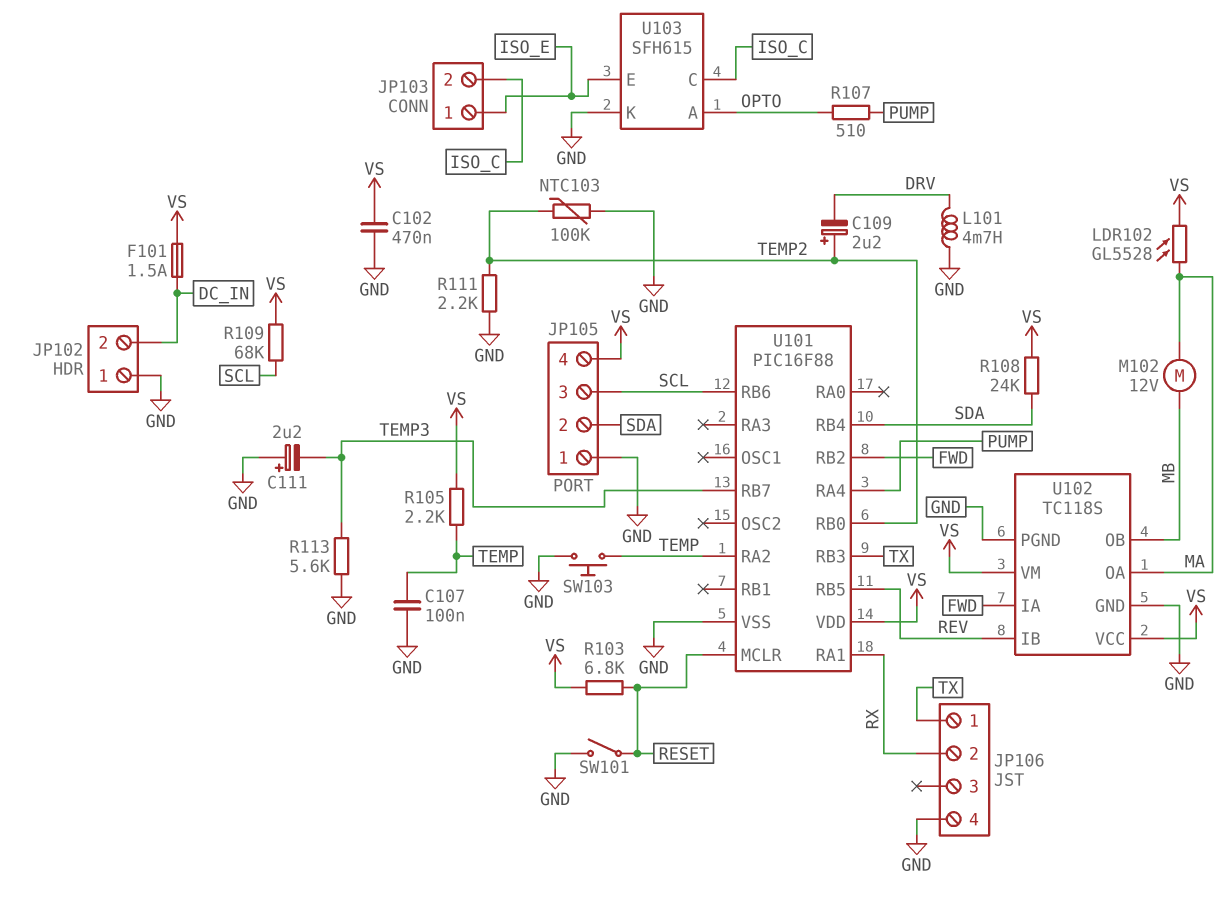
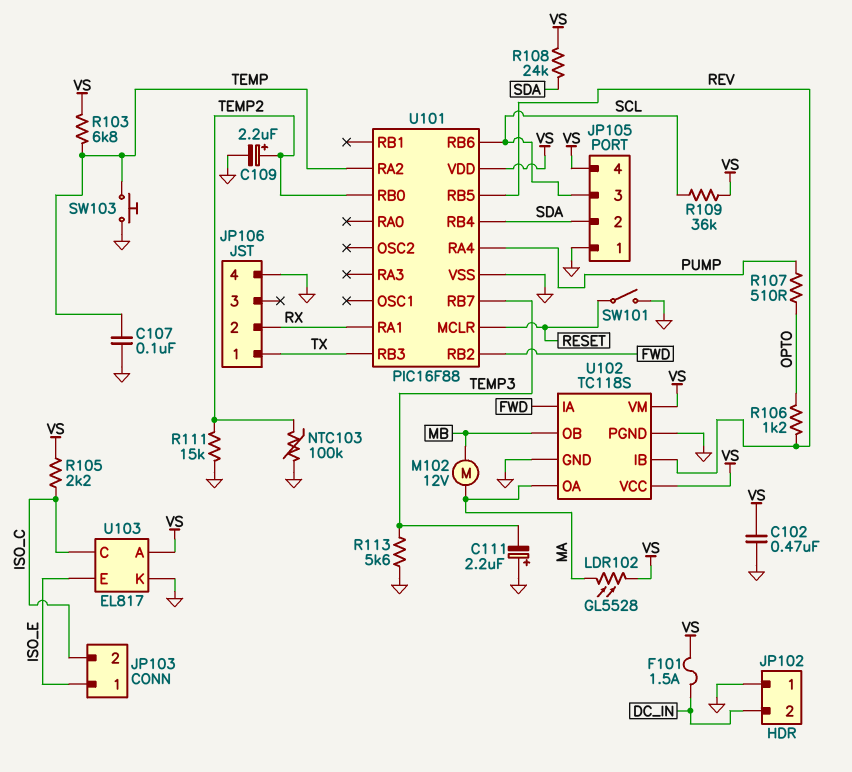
C109: 2.2uF (plus TEMP2, minus DRV) -> 2.2uF (plus TEMP2, minus GND)
L101: 4.7mH (DRV, GND) -> none
R103: 6.8k (RESET, VS) -> 6.8k (TEMP, VS)
R105: 2.2k (TEMP, VS) -> 2.2k (ISO_C, VS)
R106: none -> 1.2k (OPTO, REV)
R109: 68k (SCL, VS) -> 36k (SCL, VS)
R111: 2.2k (GND, TEMP2) -> 15k (GND, TEMP2)
U103: SFH615 -> EL817
U103 pin A: OPTO -> VS

